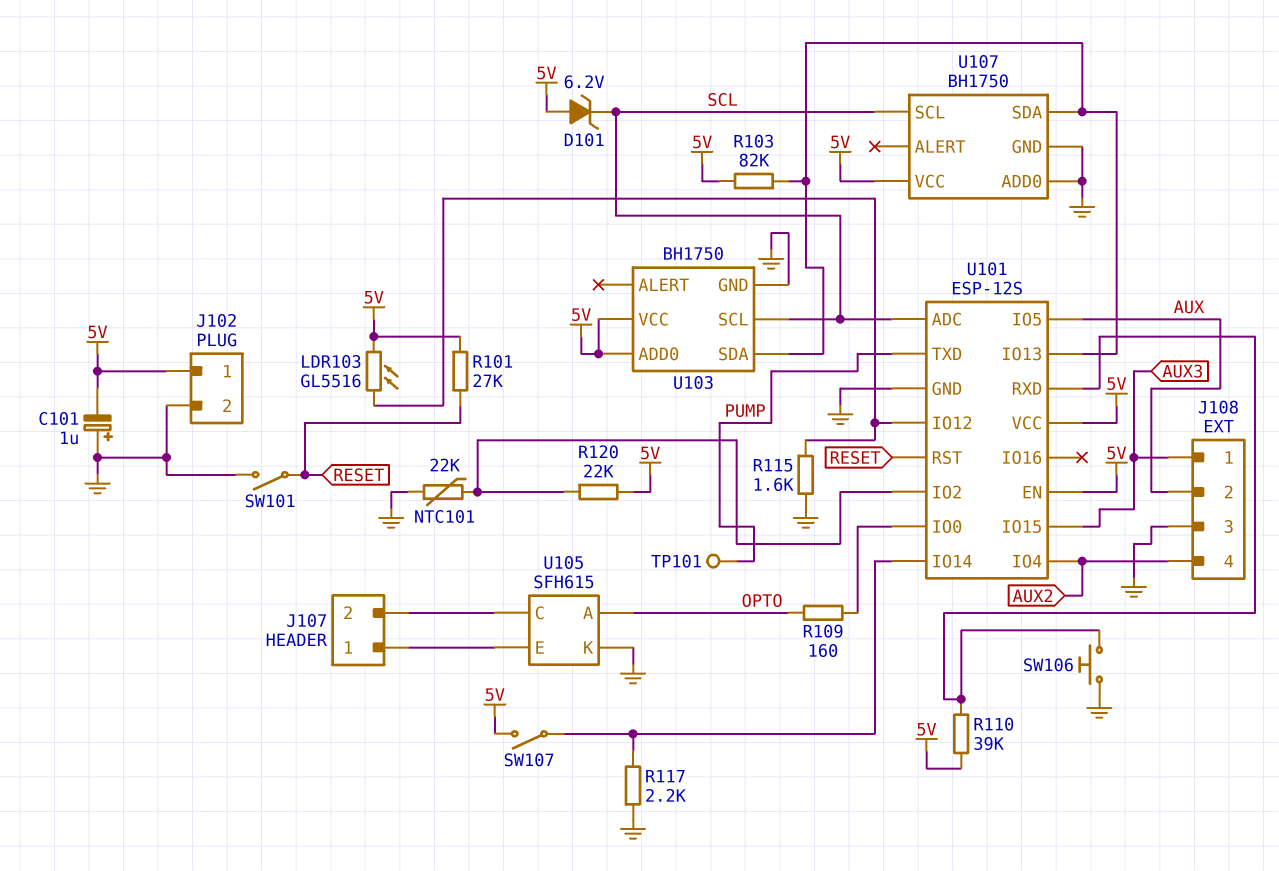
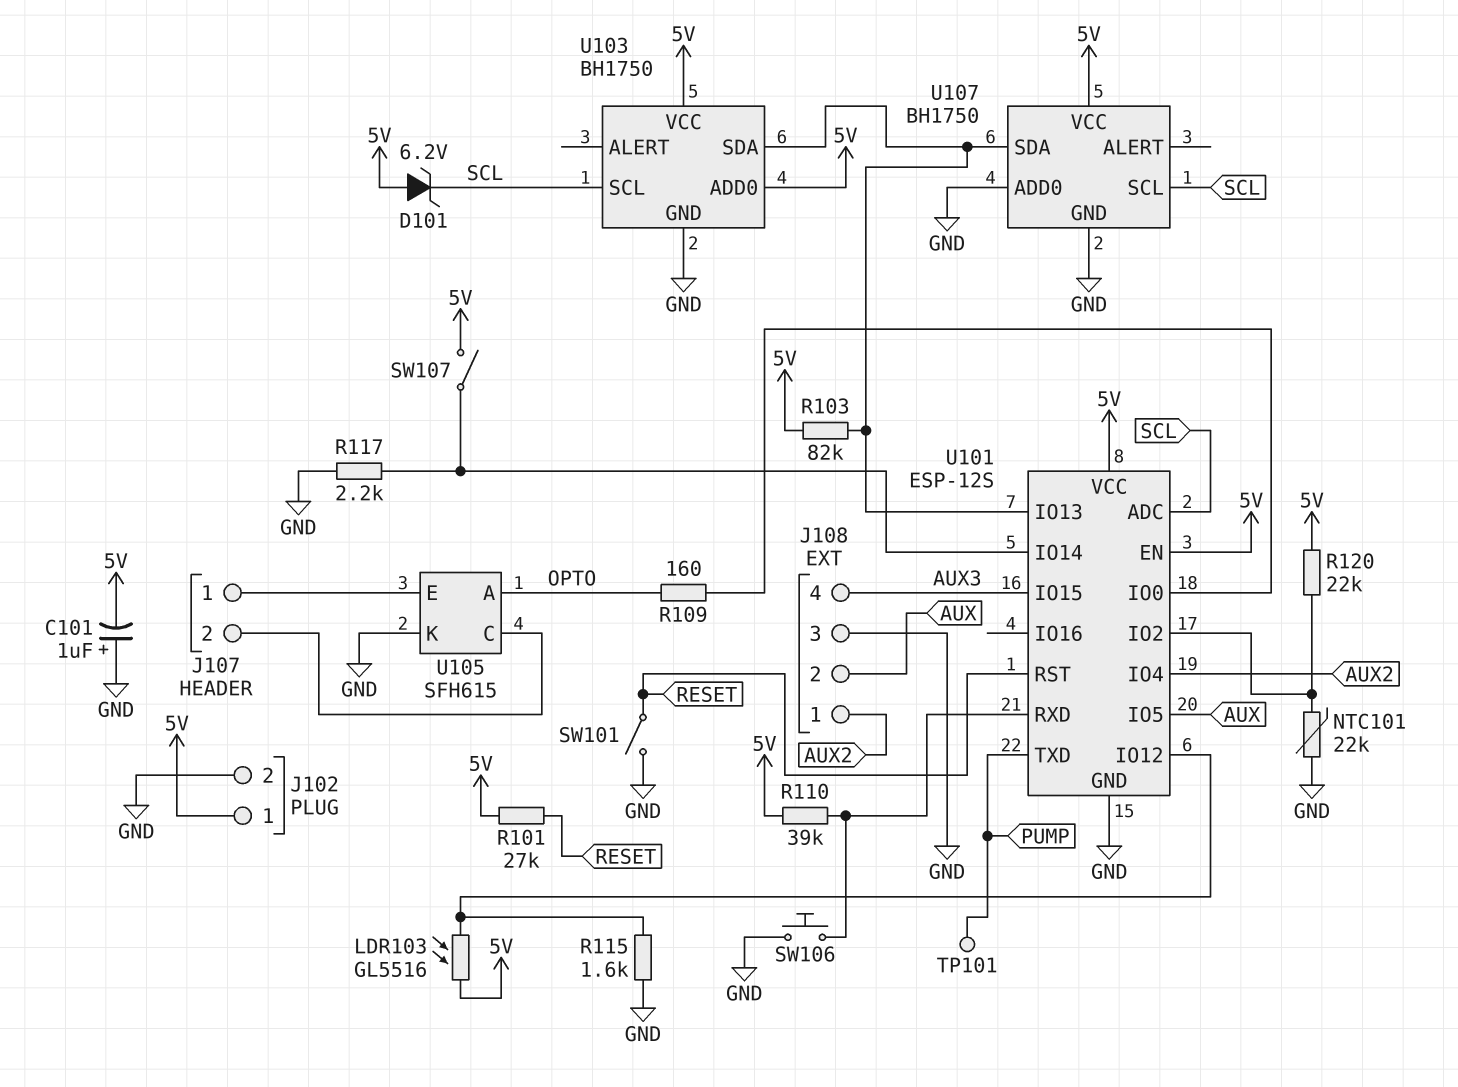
J108 pin 1: AUX3 -> AUX2
J108 pin 4: AUX2 -> AUX3

